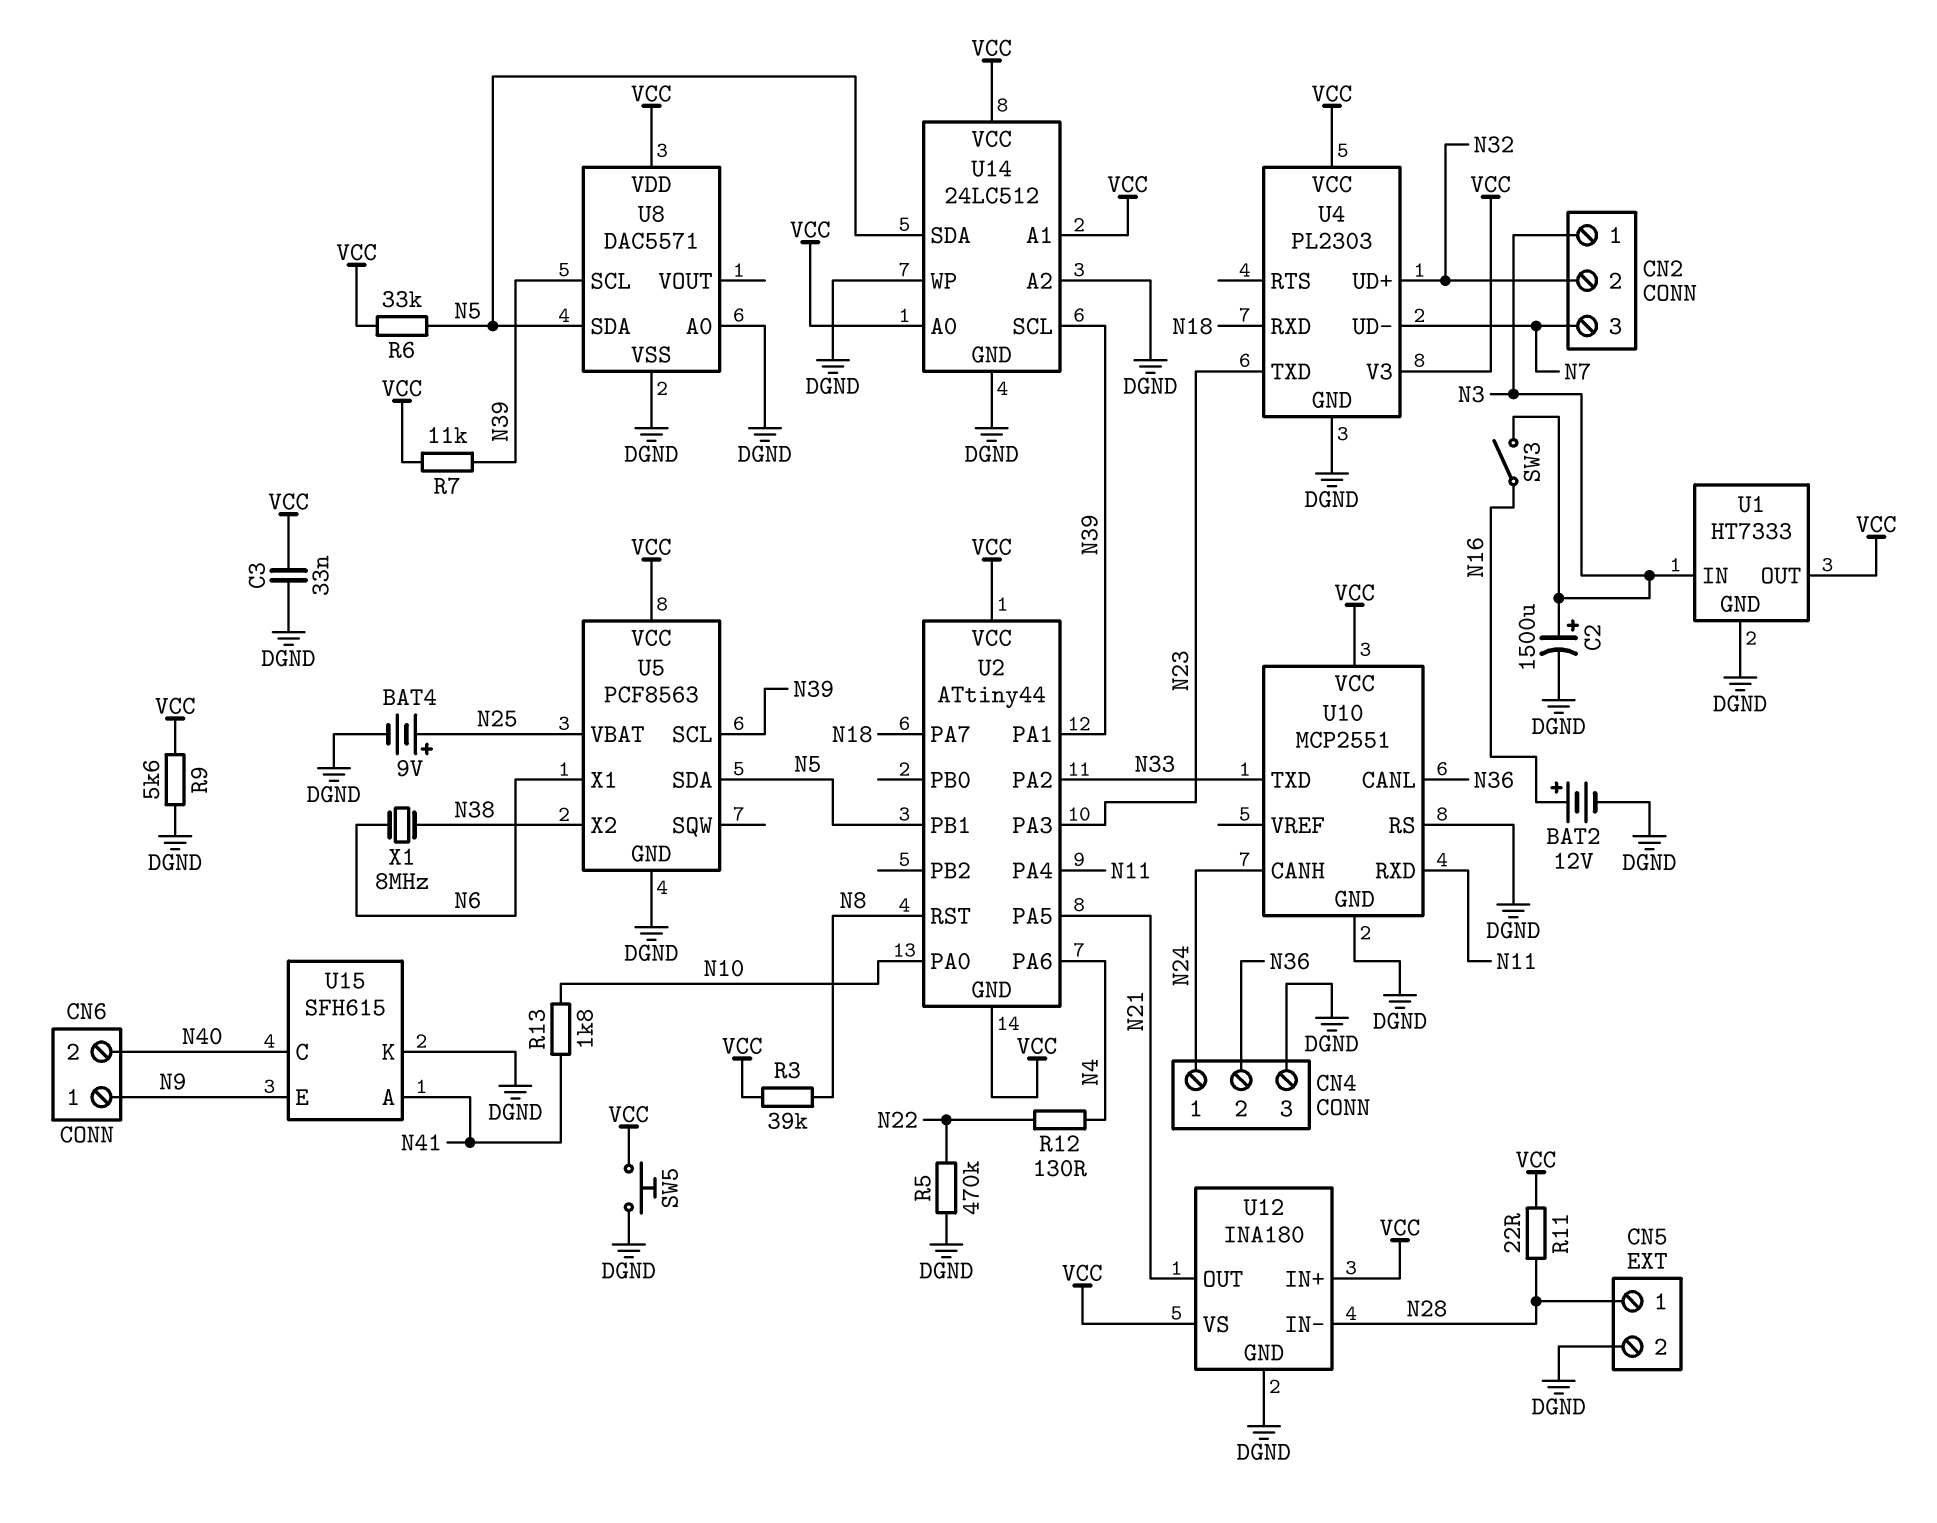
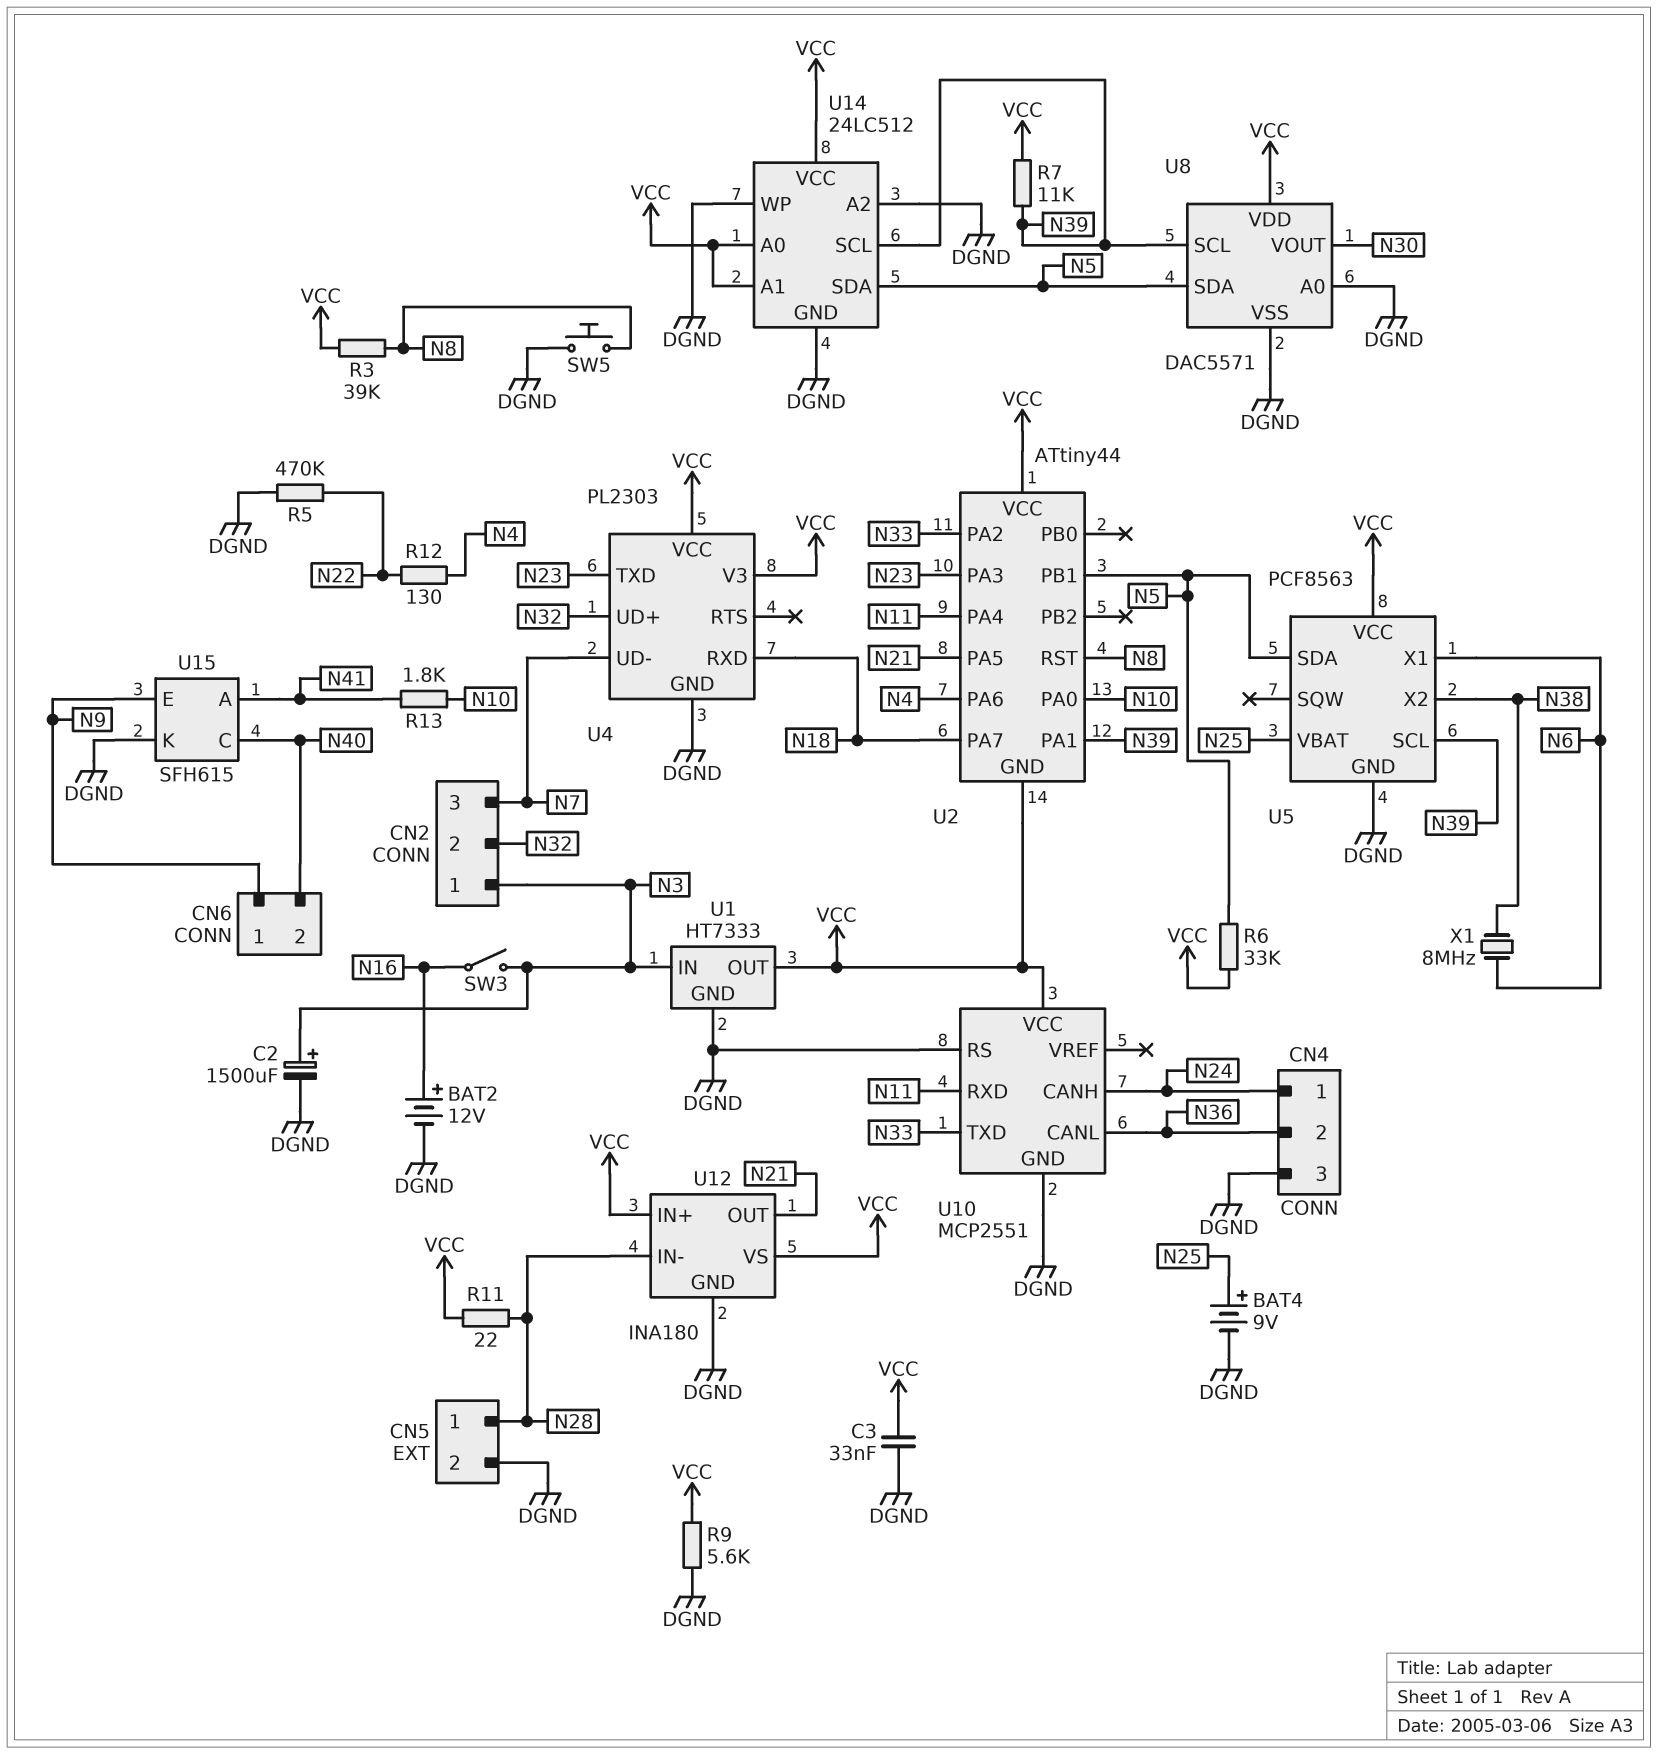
SW5: button (DGND, VCC) -> button (DGND, N8)
U8 pin VOUT: none -> N30

